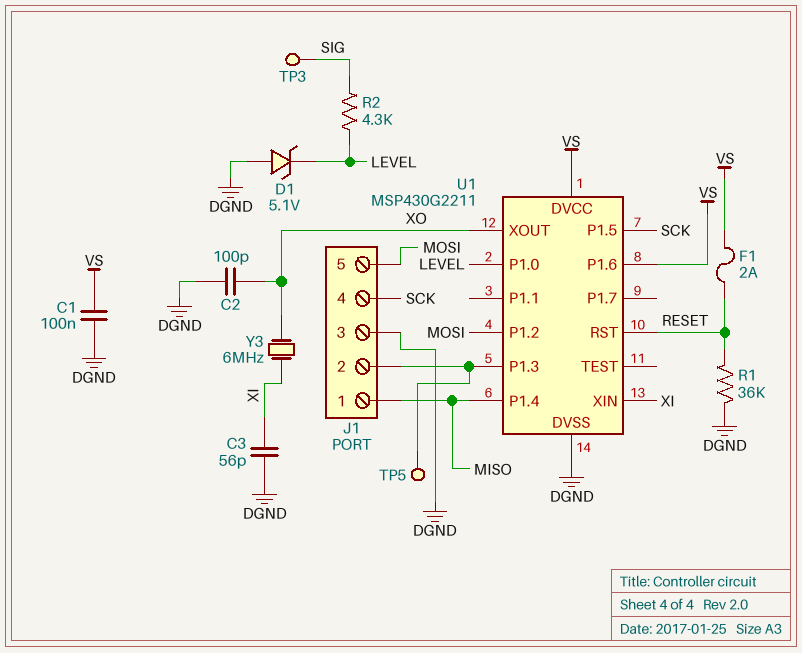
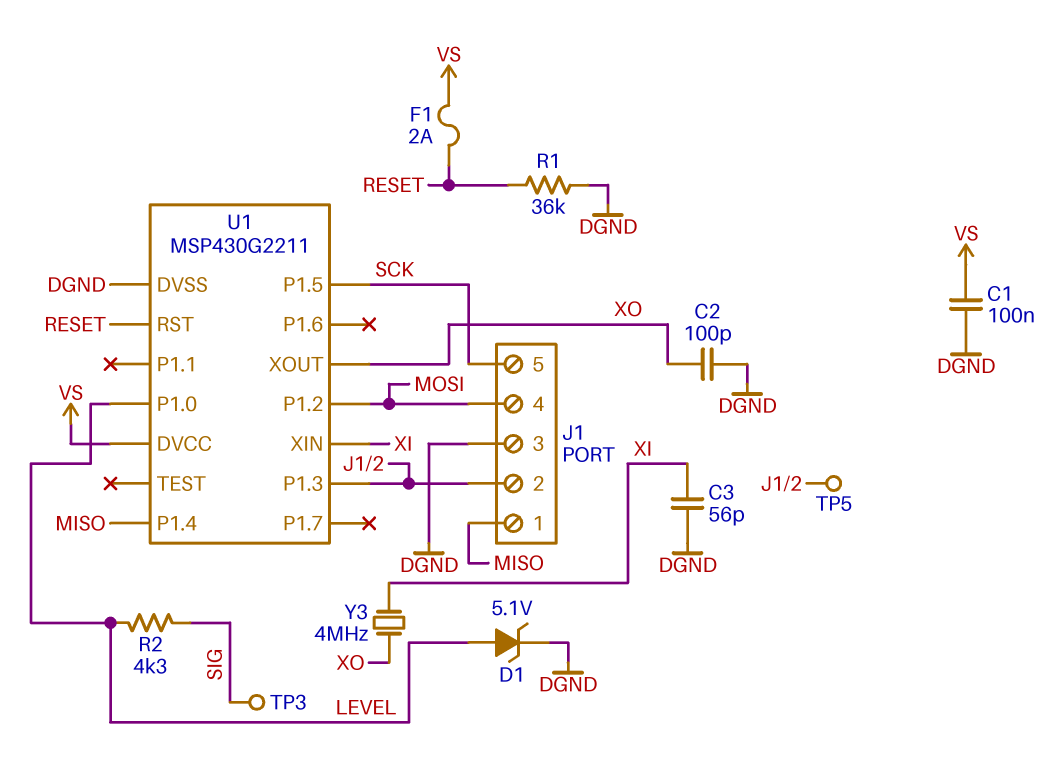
D1: zener 5.1V (A DGND, K LEVEL) -> zener 5.1V (A LEVEL, K DGND)
J1 pin 4: SCK -> MOSI
J1 pin 5: MOSI -> SCK
U1 pin P1.6: VS -> none
Y3: 6MHz (XI, XO) -> 4MHz (XI, XO)

